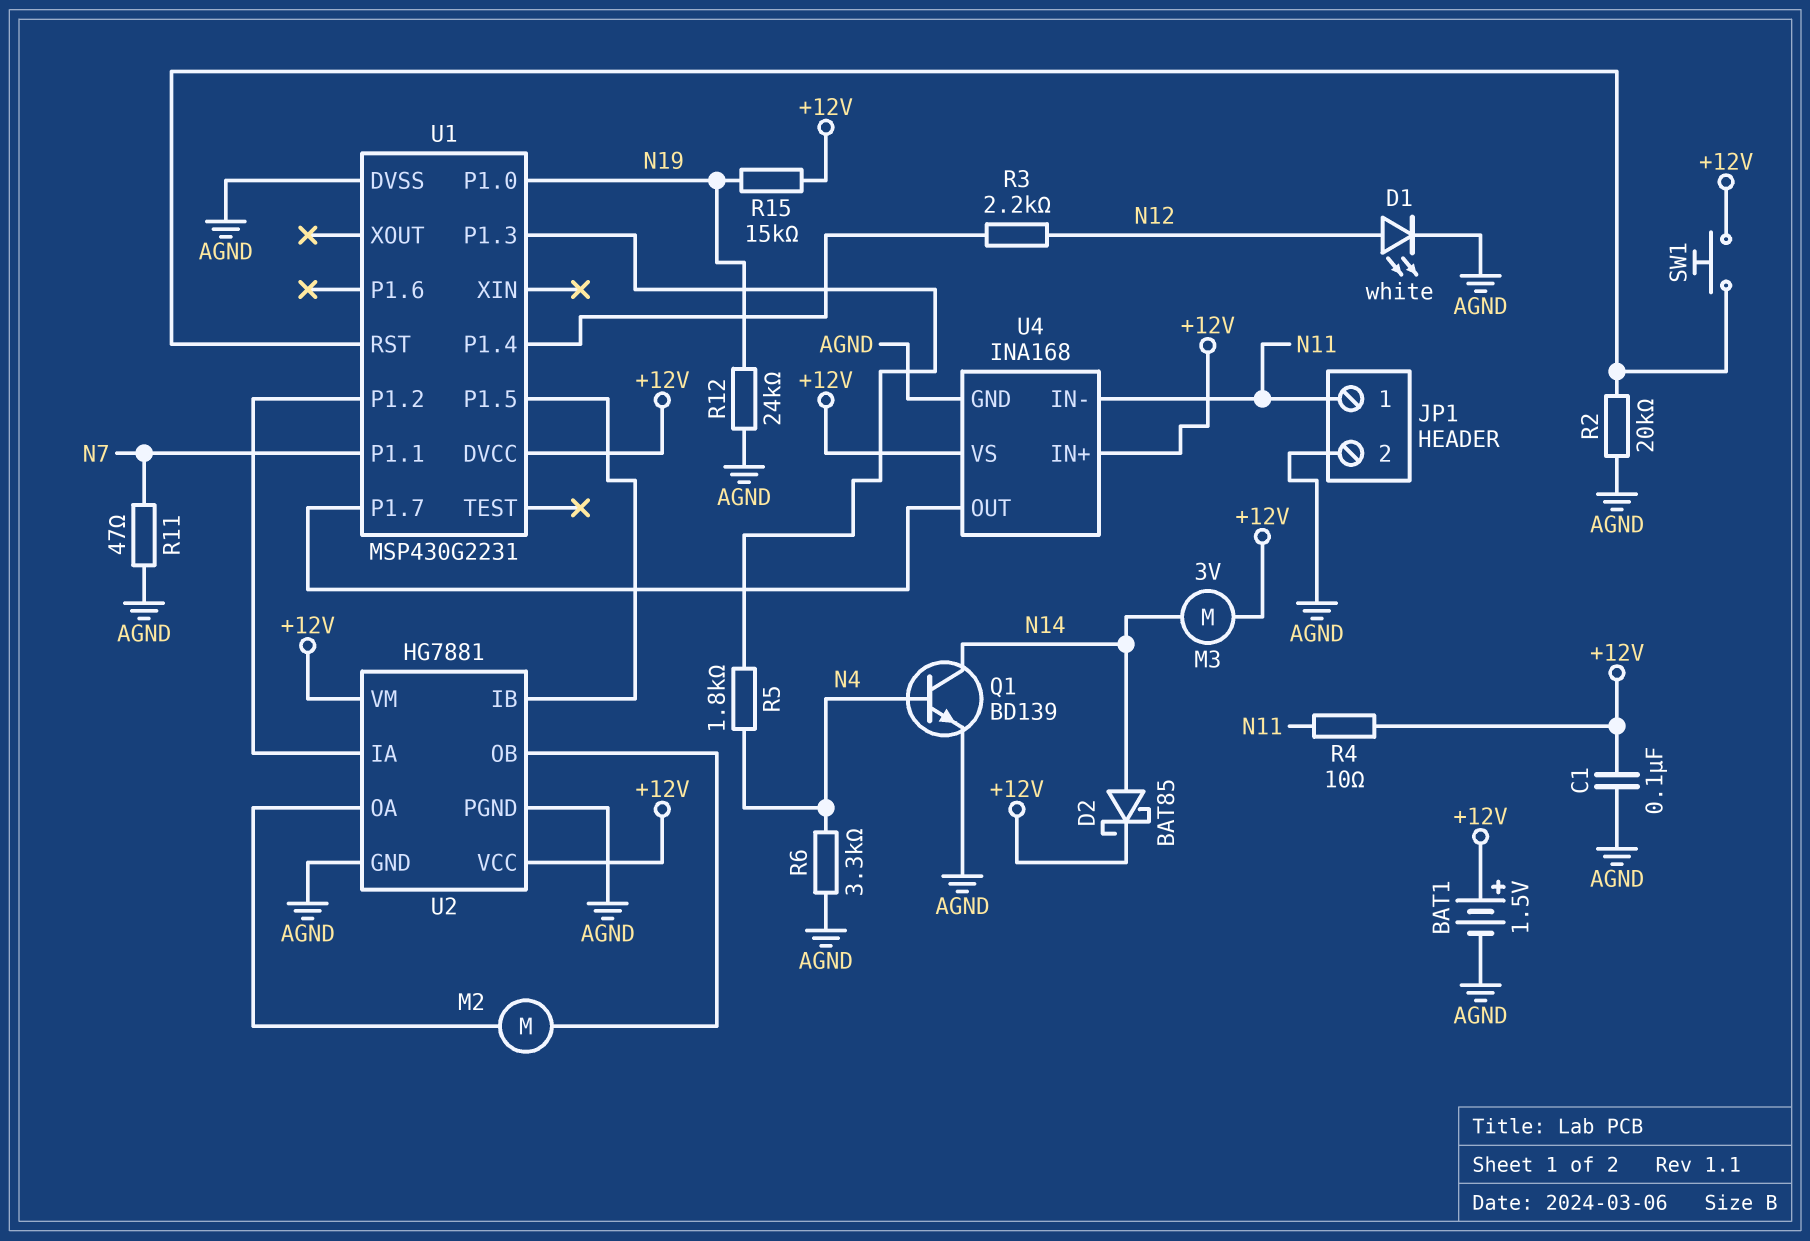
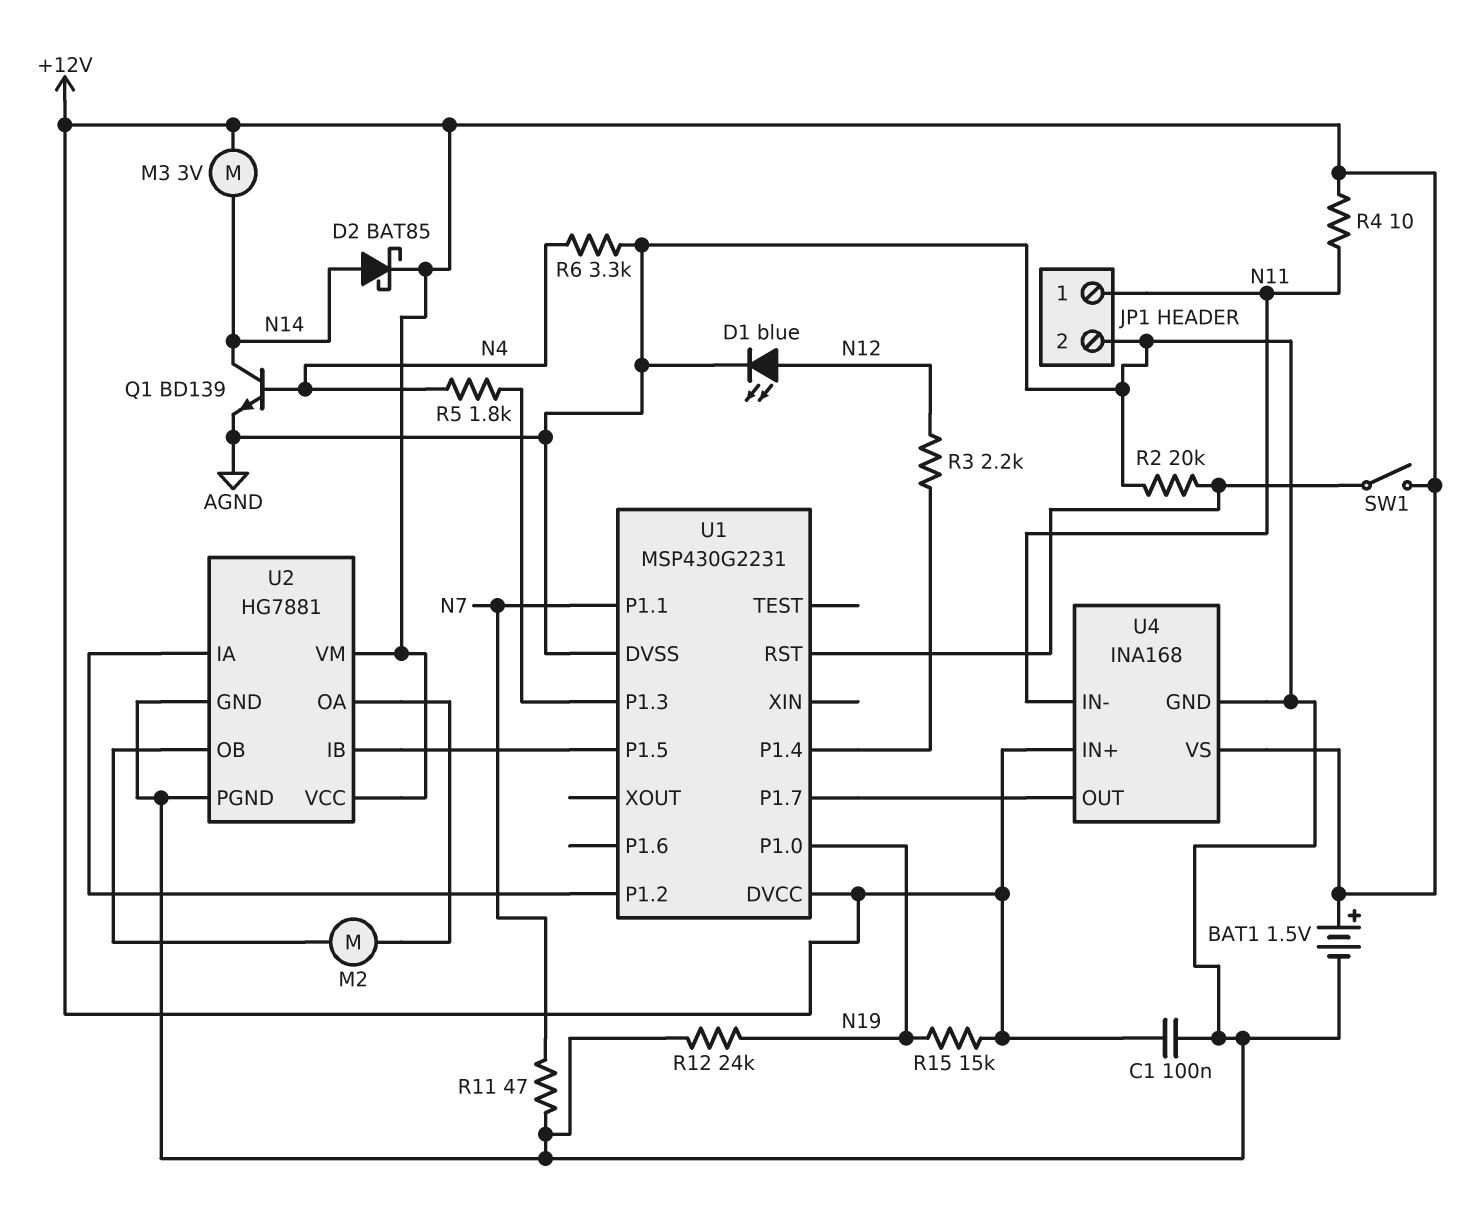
D1: LED white (A N12, K AGND) -> LED blue (A N12, K AGND)
SW1: button (+12V, U1/RST) -> switch (+12V, U1/RST)

